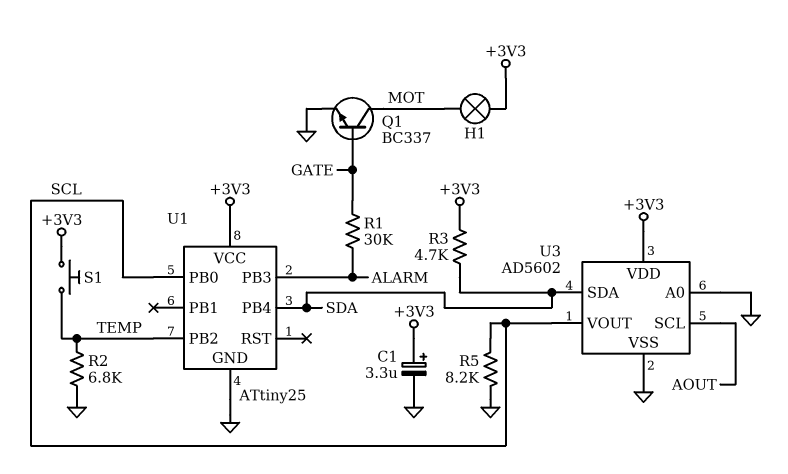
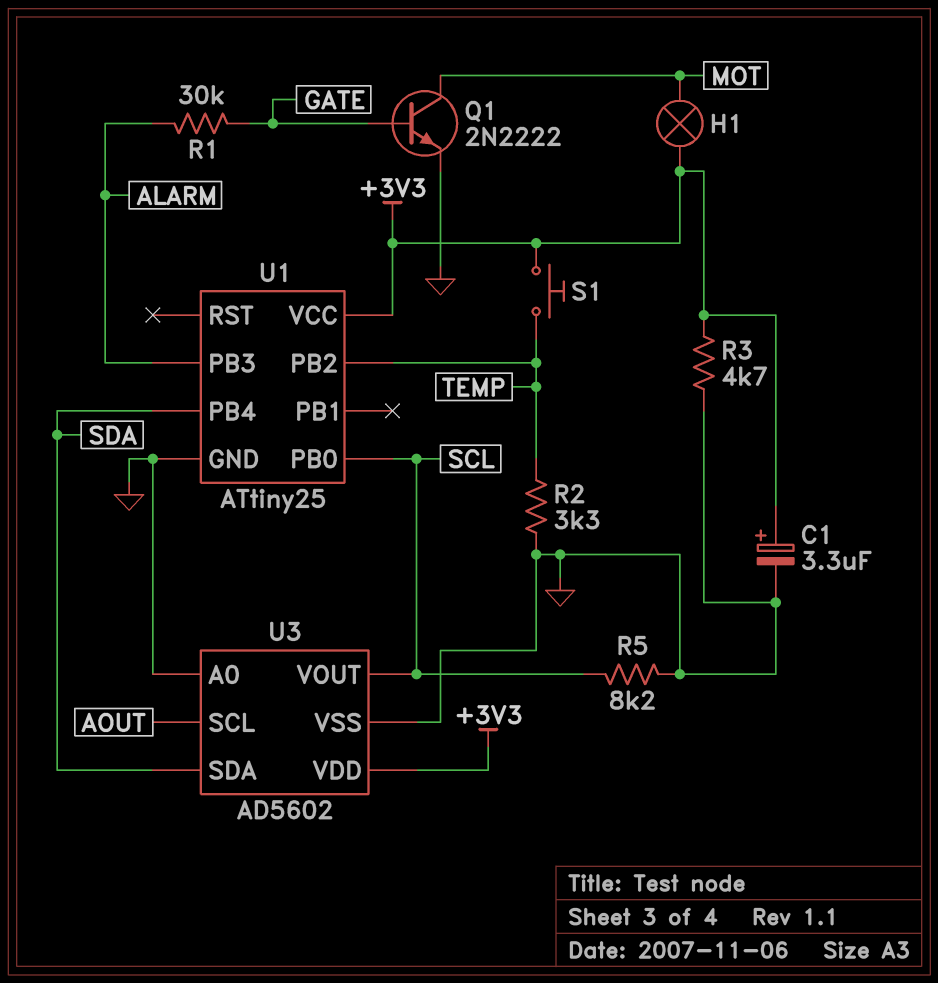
Q1: NPN BC337 (B GATE, C MOT, E GND) -> NPN 2N2222 (B GATE, C MOT, E GND)
R2: 6.8k (GND, TEMP) -> 3.3k (GND, TEMP)
R3: 4.7k (+3V3, SDA) -> 4.7k (+3V3, GND)

